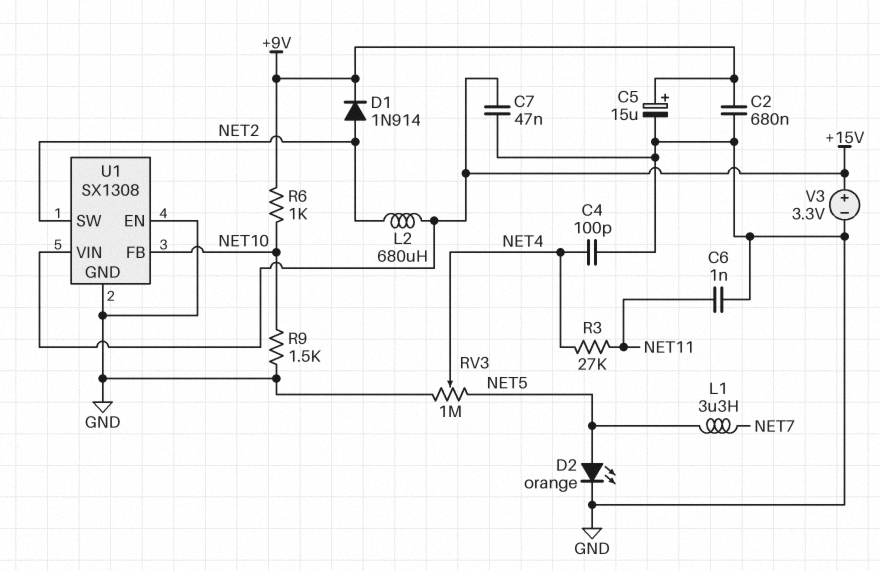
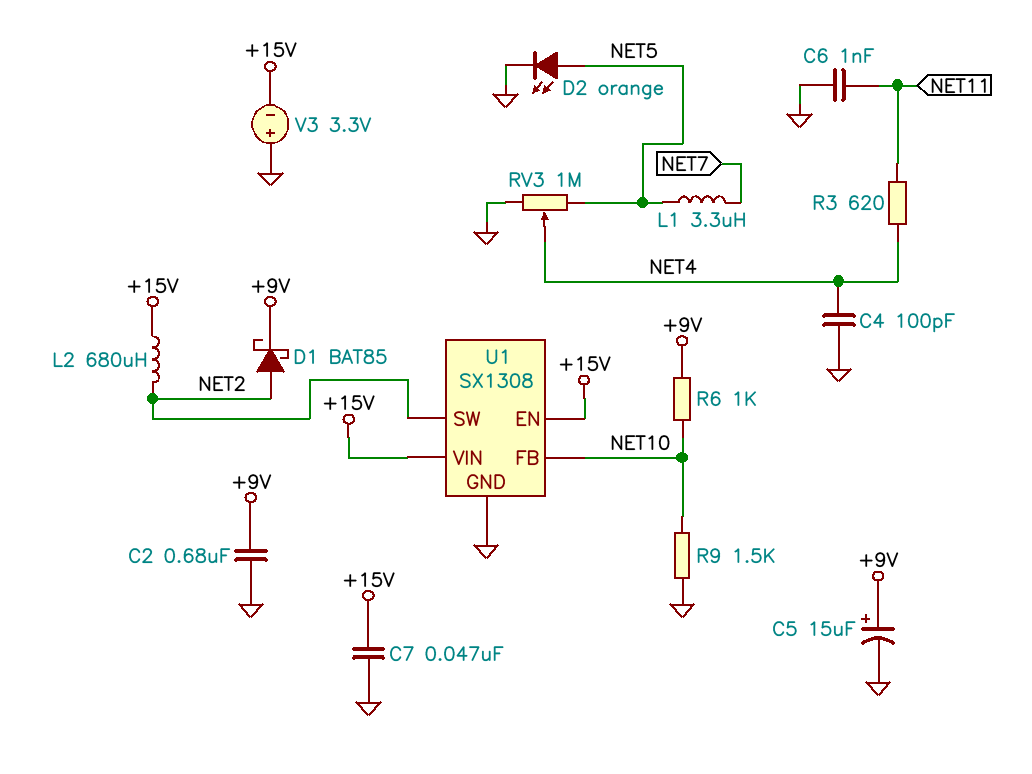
D1: diode 1N914 (A NET2, K +9V) -> schottky BAT85 (A NET2, K +9V)
R3: 27k (NET4, NET11) -> 620 (NET4, NET11)
U1 pin EN: GND -> +15V
V3: 3.3V (plus +15V, minus GND) -> 3.3V (plus GND, minus +15V)

